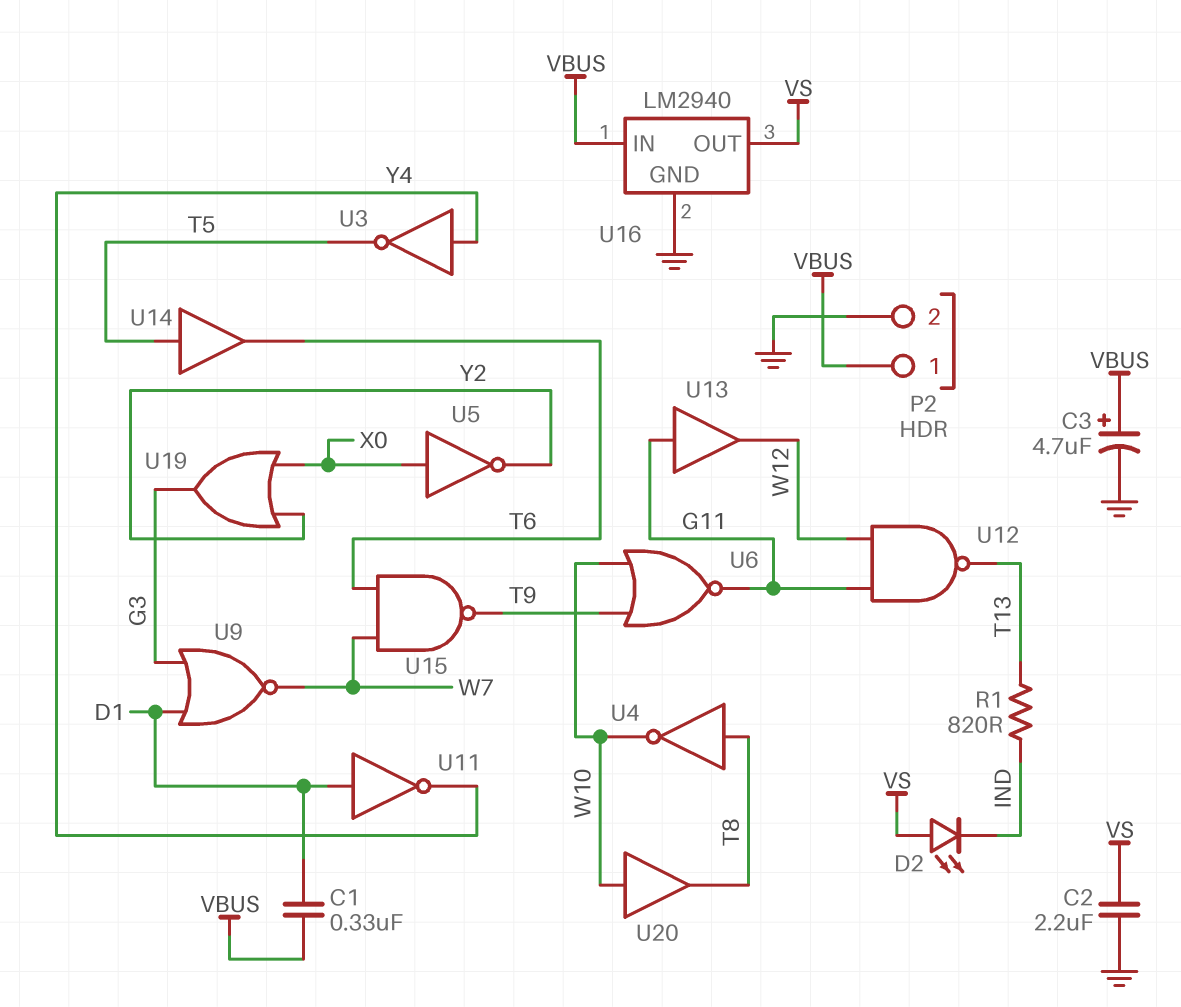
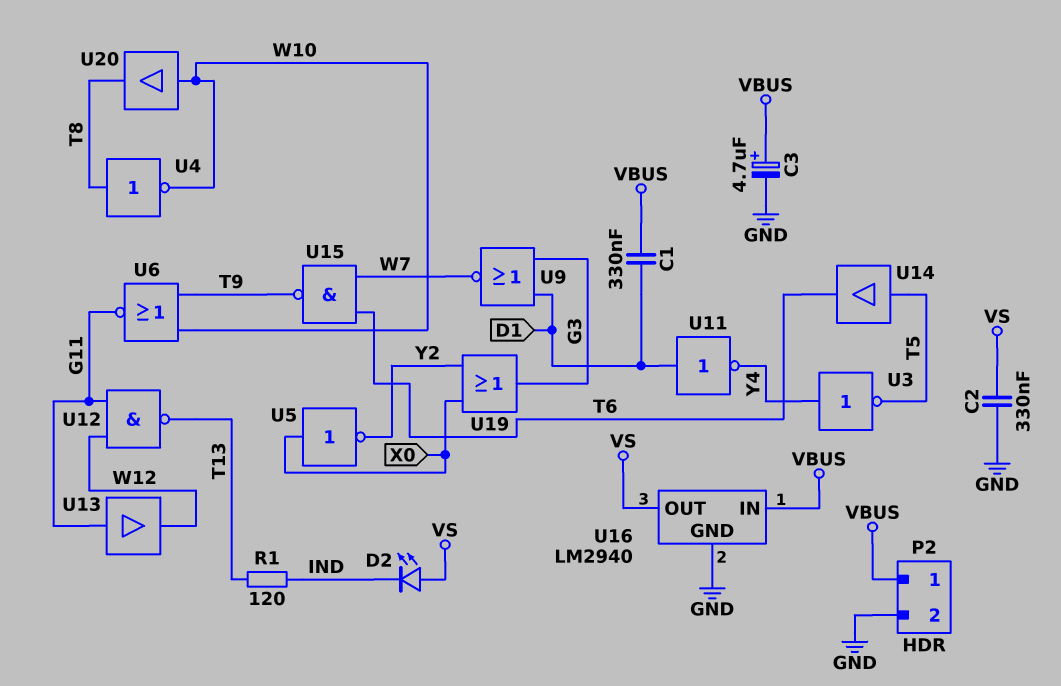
C2: 2.2uF (GND, VS) -> 330nF (GND, VS)
R1: 820 (IND, T13) -> 120 (IND, T13)

